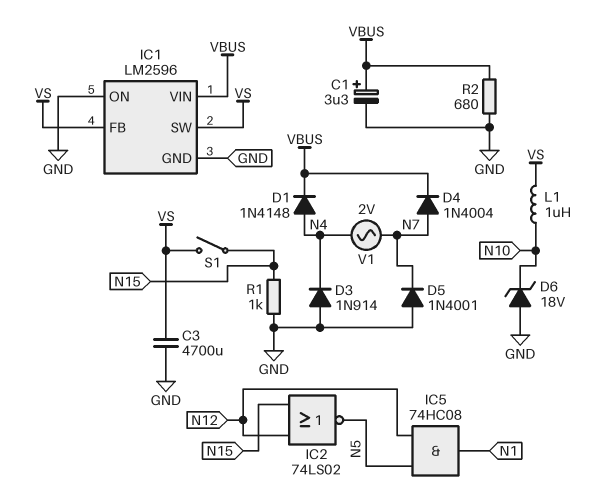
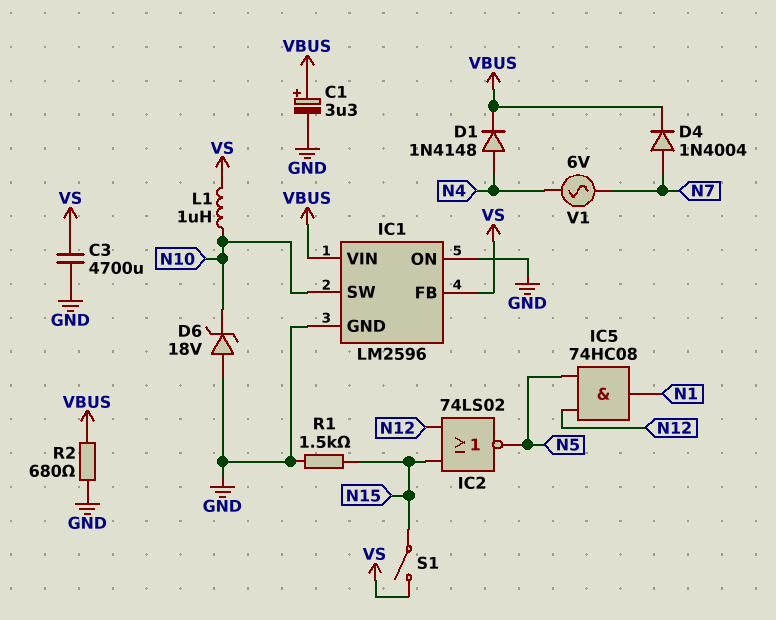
D3: diode 1N914 (A GND, K N4) -> none
D5: diode 1N4001 (A GND, K N7) -> none
IC1 pin SW: VS -> N10
R1: 1k (GND, N15) -> 1.5k (GND, N15)
V1: AC 2V (N4, N7) -> AC 6V (N4, N7)

